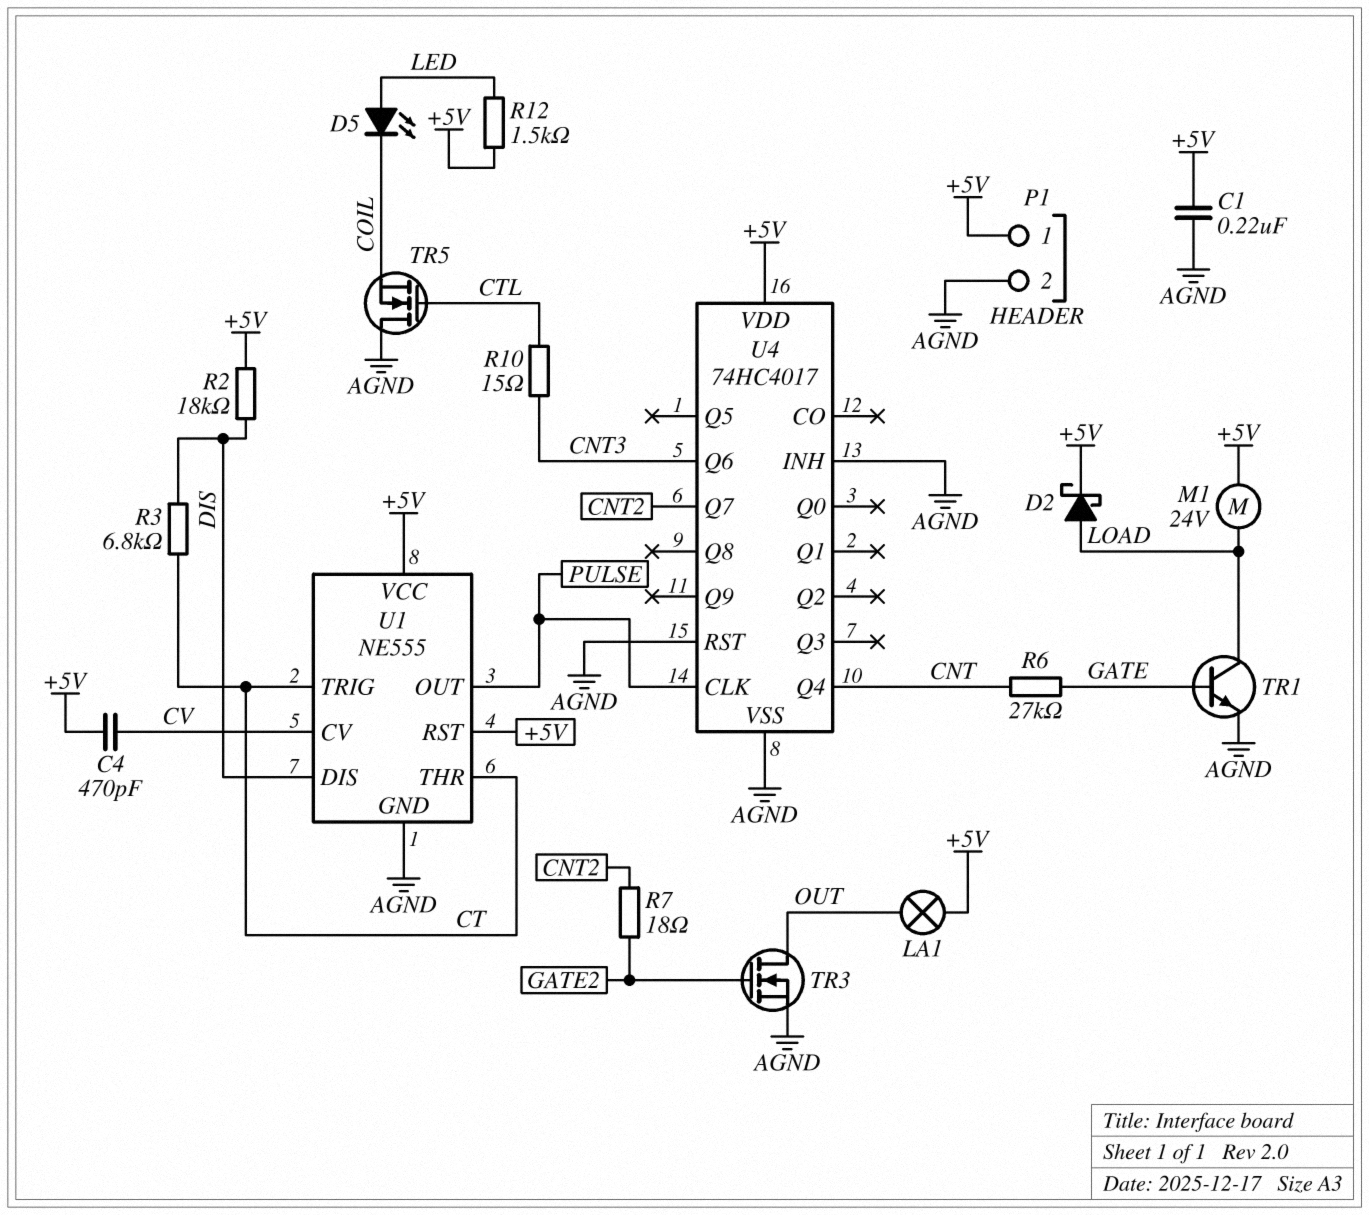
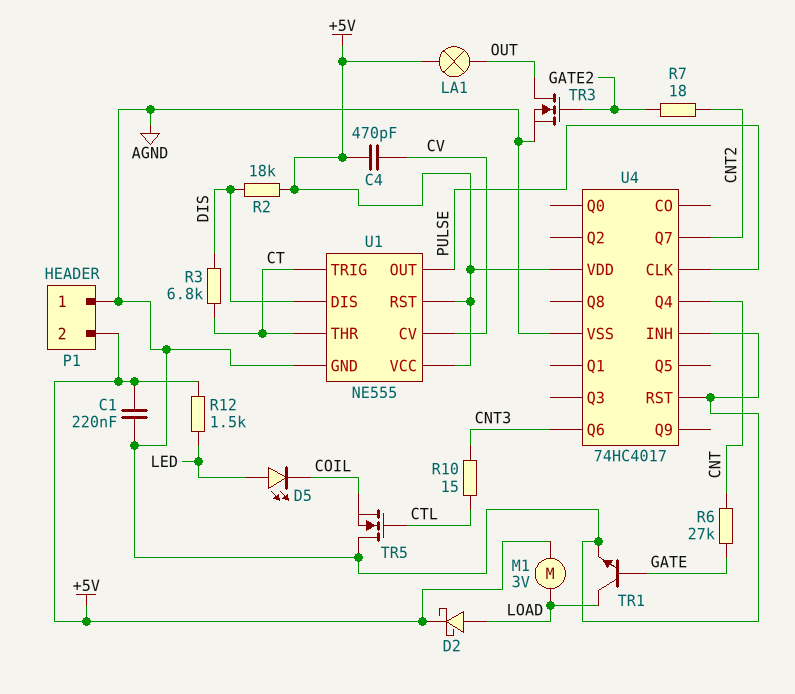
M1: motor 24V (+5V, LOAD) -> motor 3V (+5V, LOAD)
P1 pin 1: +5V -> AGND
P1 pin 2: AGND -> +5V

